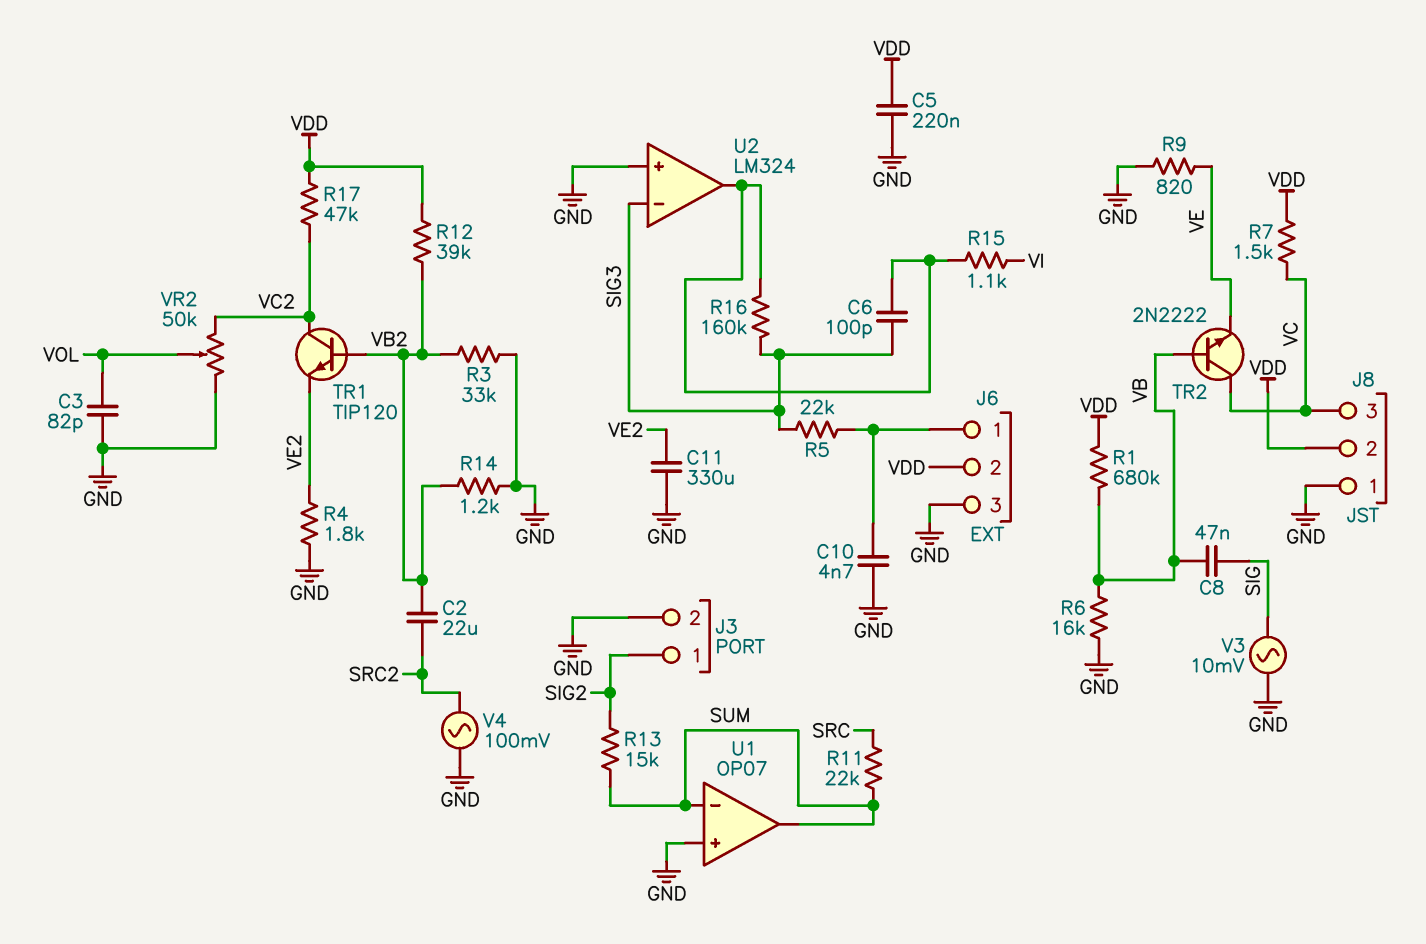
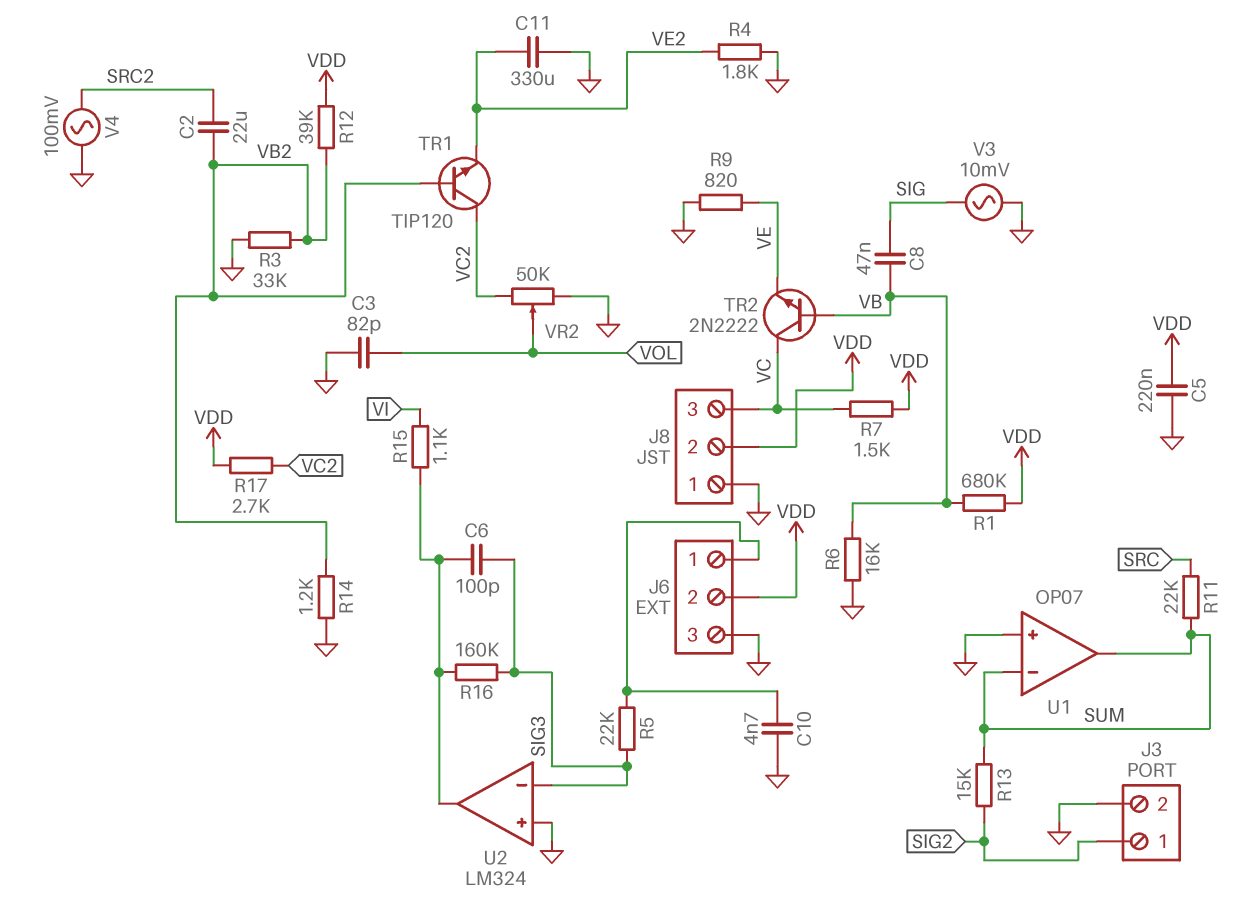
R17: 47k (VC2, VDD) -> 2.7k (VC2, VDD)

